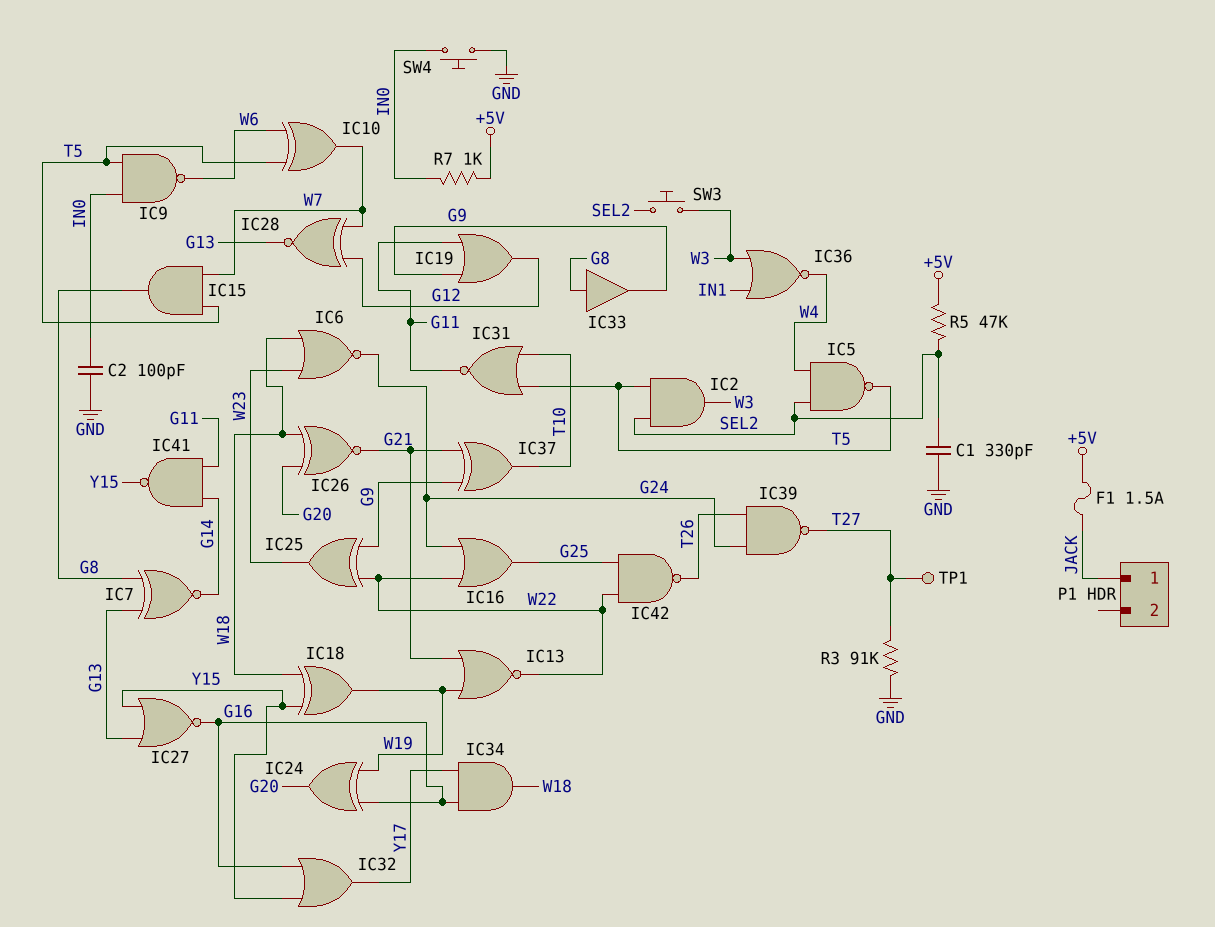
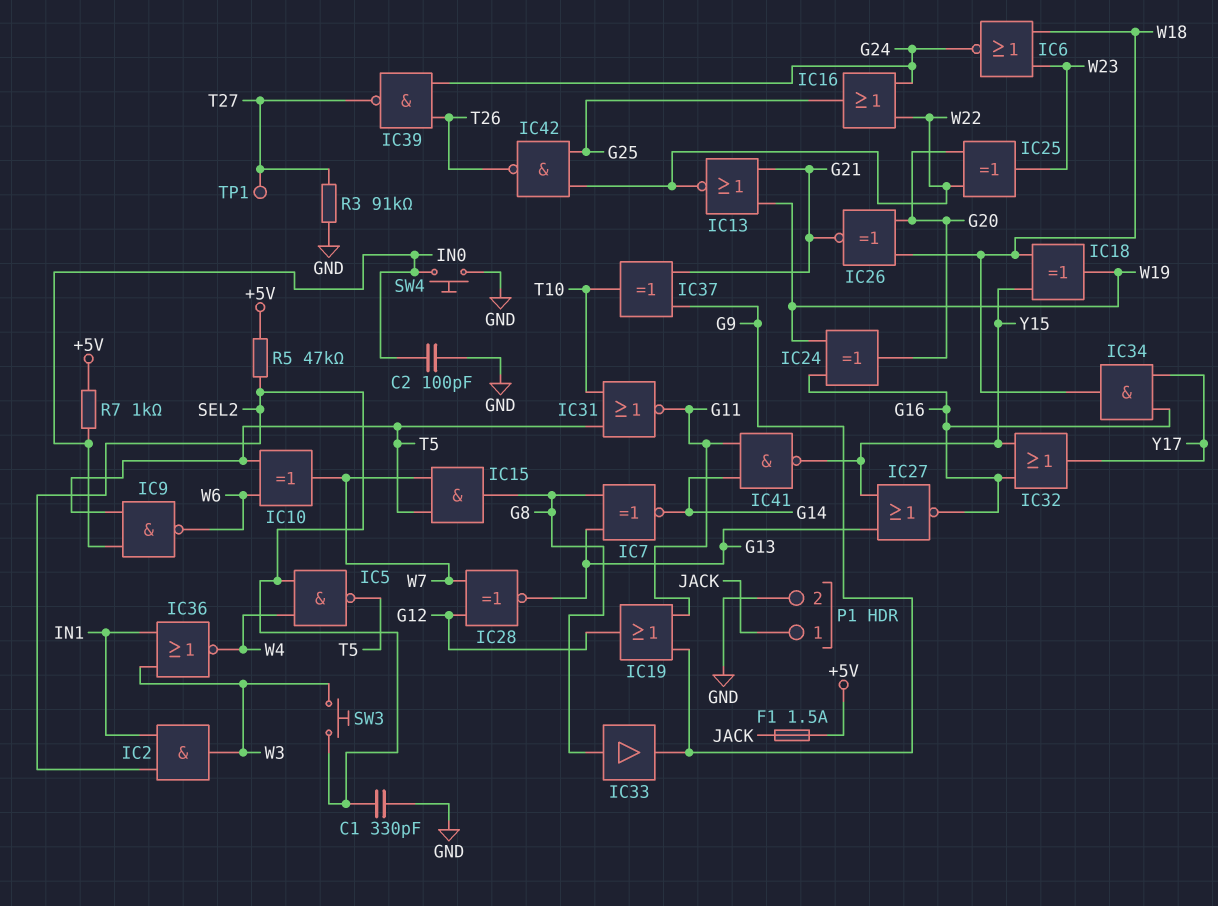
IC2: AND (in SEL2, in T5, out W3) -> AND (in IN1, in SEL2, out W3)
IC25: XOR (in G9, in W22, out W23) -> XOR (in G20, in W22, out W23)
P1 pin 2: none -> GND

